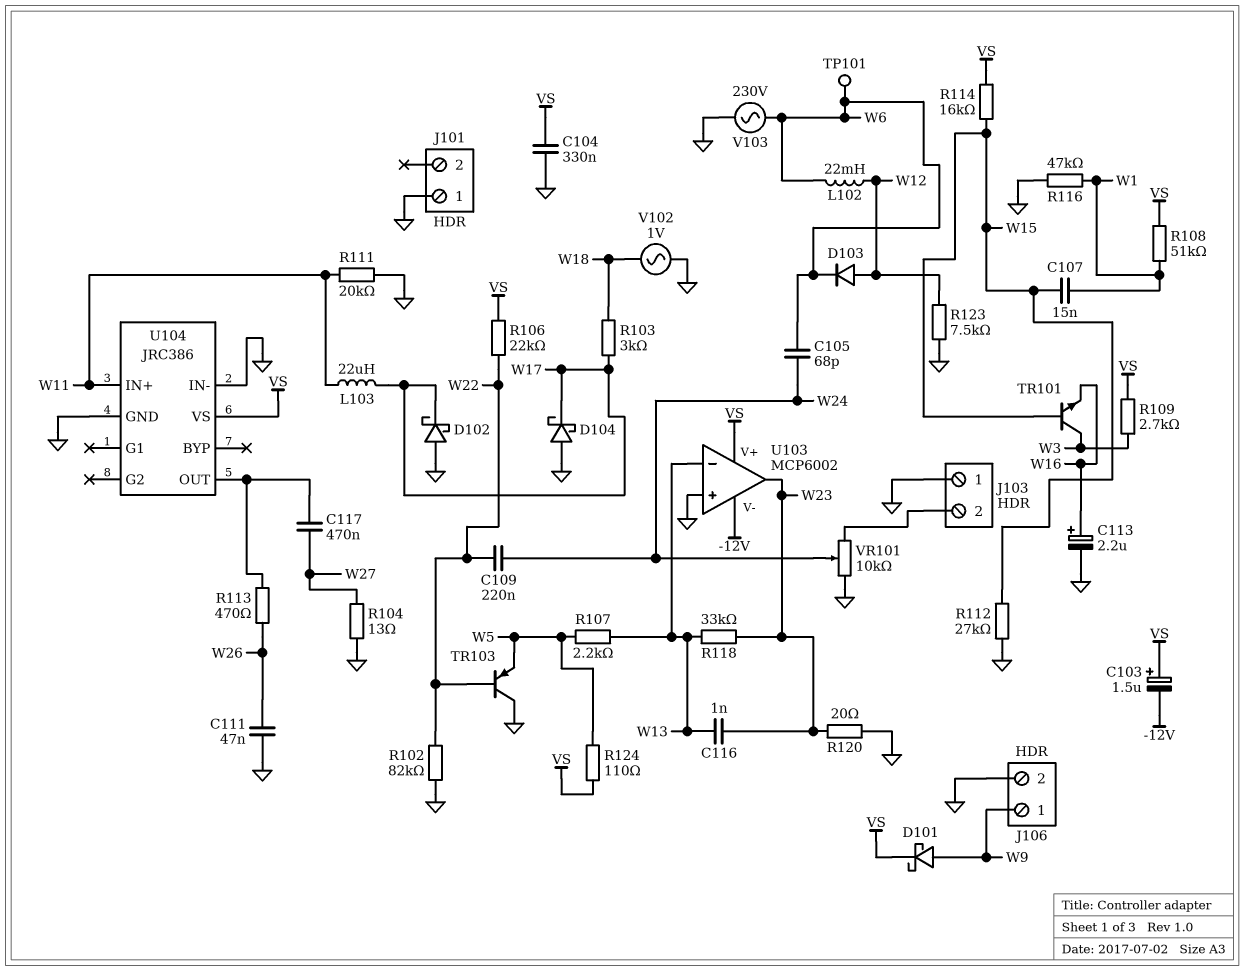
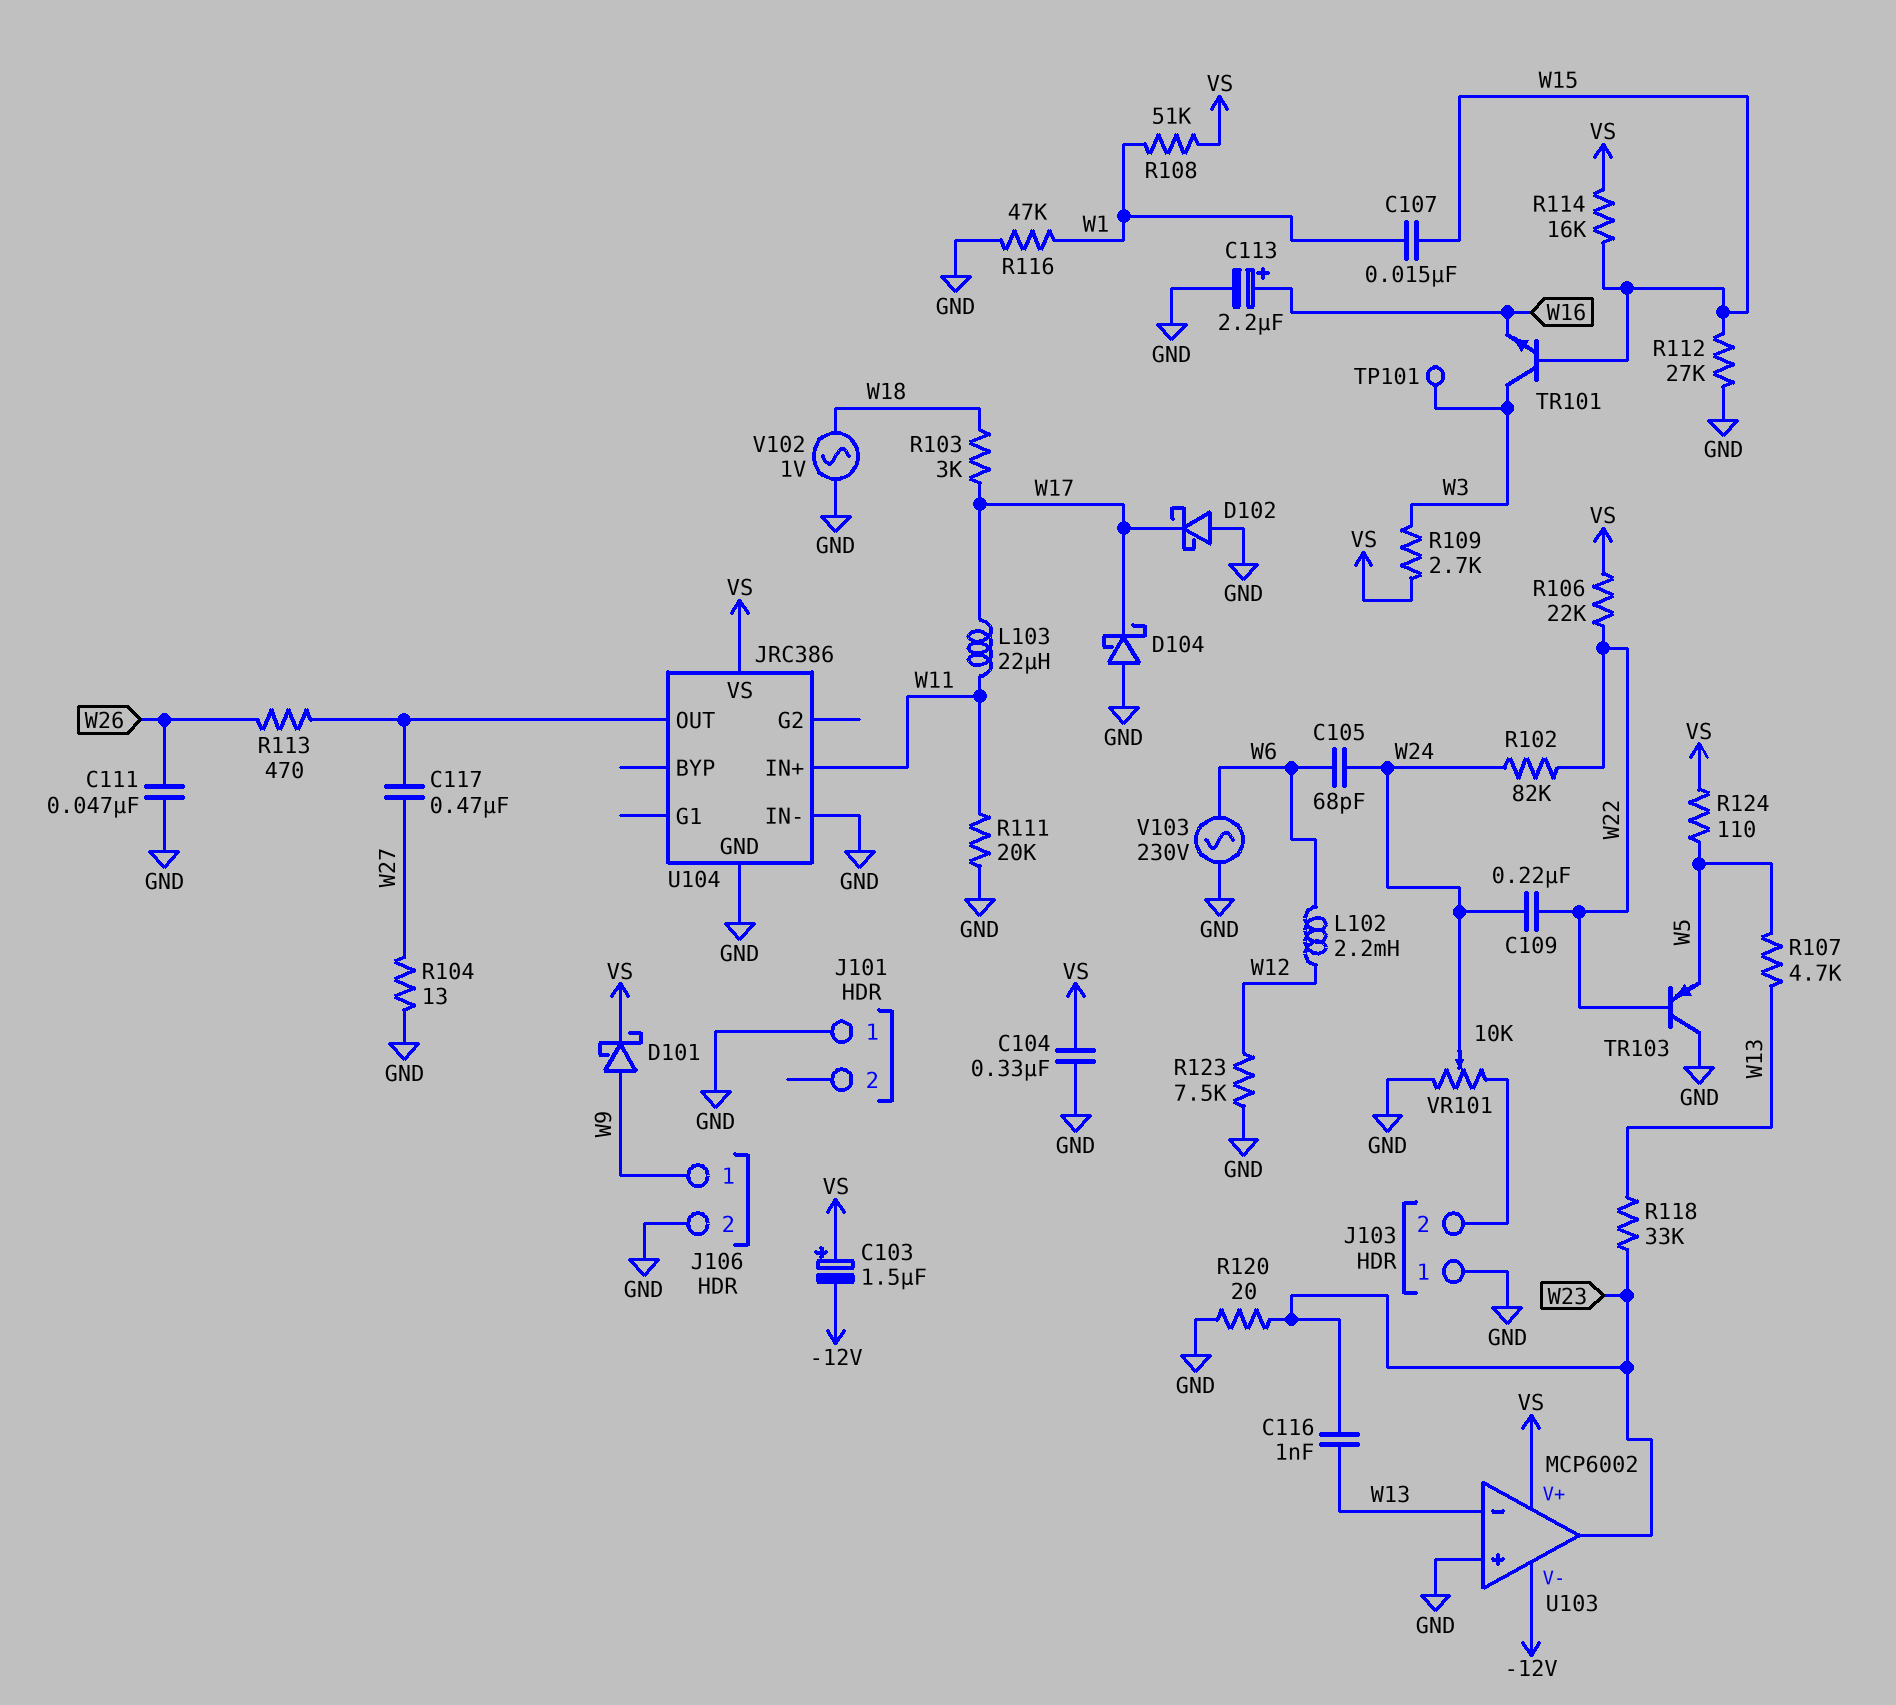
D103: diode (A W12, K W6) -> none
L102: 22mH (W6, W12) -> 2.2mH (W6, W12)
R102: 82k (GND, W22) -> 82k (W22, W24)
R107: 2.2k (W5, W13) -> 4.7k (W5, W13)
TP101: test point (W6) -> test point (W3)

